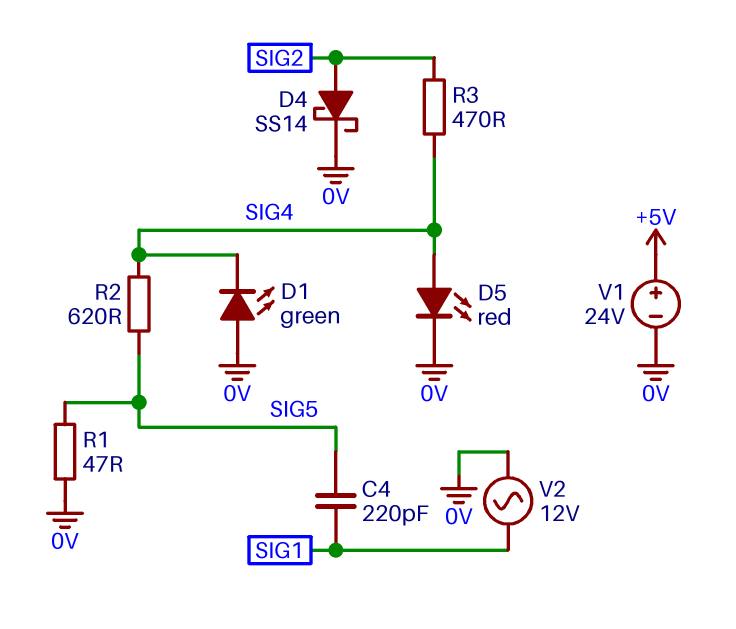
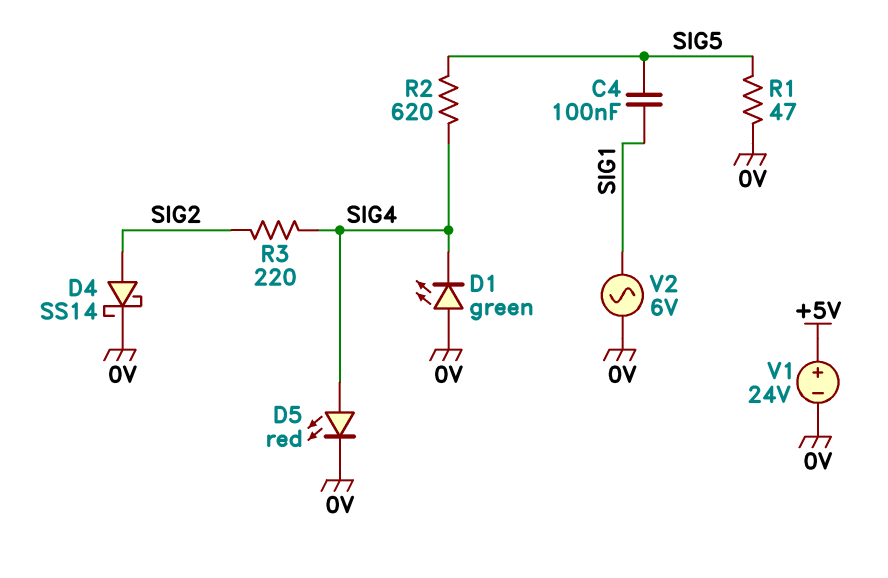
C4: 220pF (SIG1, SIG5) -> 100nF (SIG1, SIG5)
R3: 470 (SIG2, SIG4) -> 220 (SIG2, SIG4)
V2: AC 12V (0V, SIG1) -> AC 6V (0V, SIG1)

